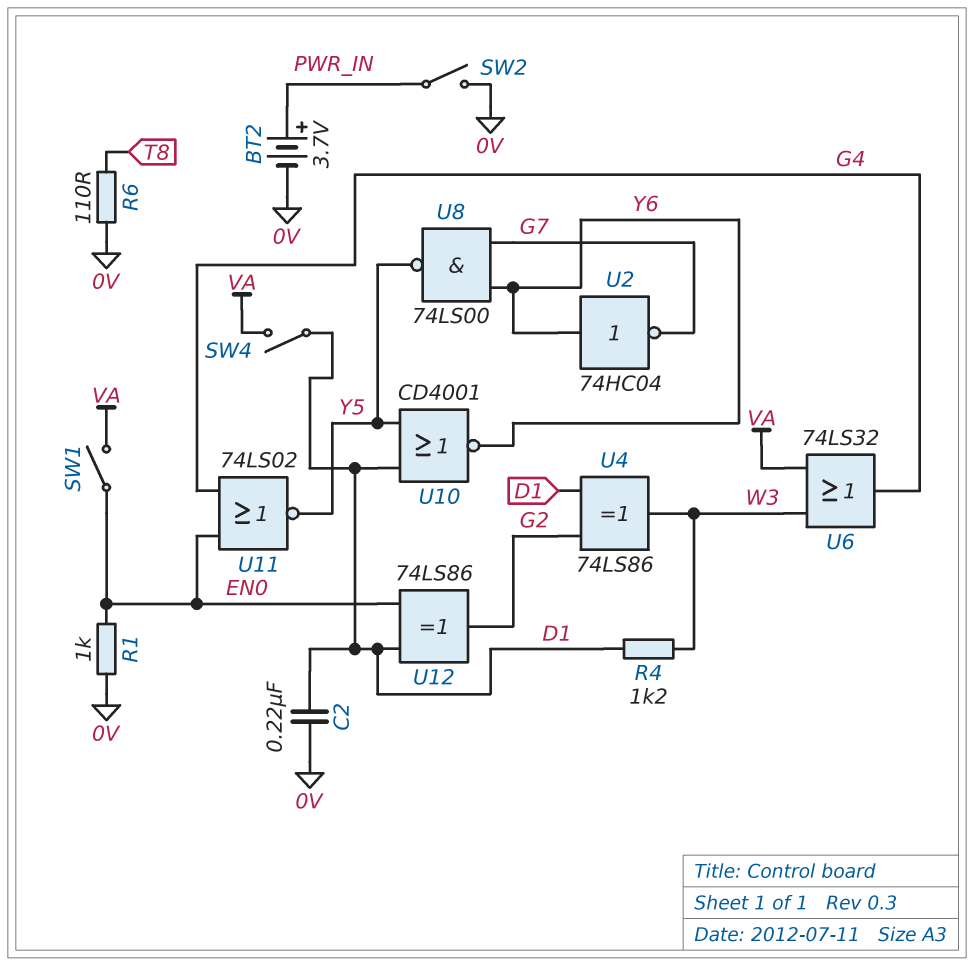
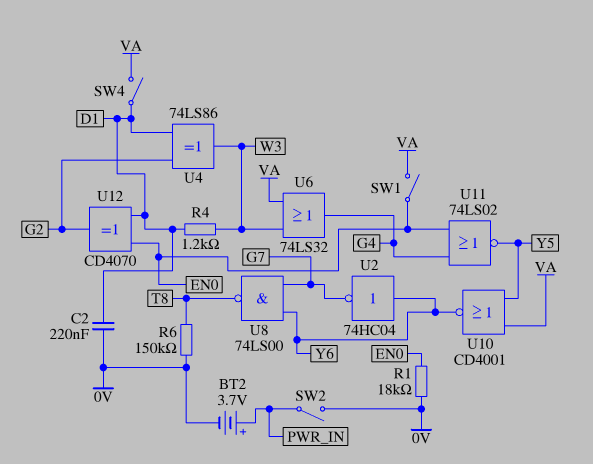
R1: 1k (0V, EN0) -> 18k (0V, EN0)
R6: 110 (0V, T8) -> 150k (0V, T8)
U8: NAND 74LS00 (in G7, in Y6, out Y5) -> NAND 74LS00 (in G7, in Y6, out T8)
U10: NOR CD4001 (in D1, in Y5, out Y6) -> NOR CD4001 (in VA, in Y5, out Y6)
U12: XOR 74LS86 (in D1, in EN0, out G2) -> XOR CD4070 (in D1, in EN0, out G2)

